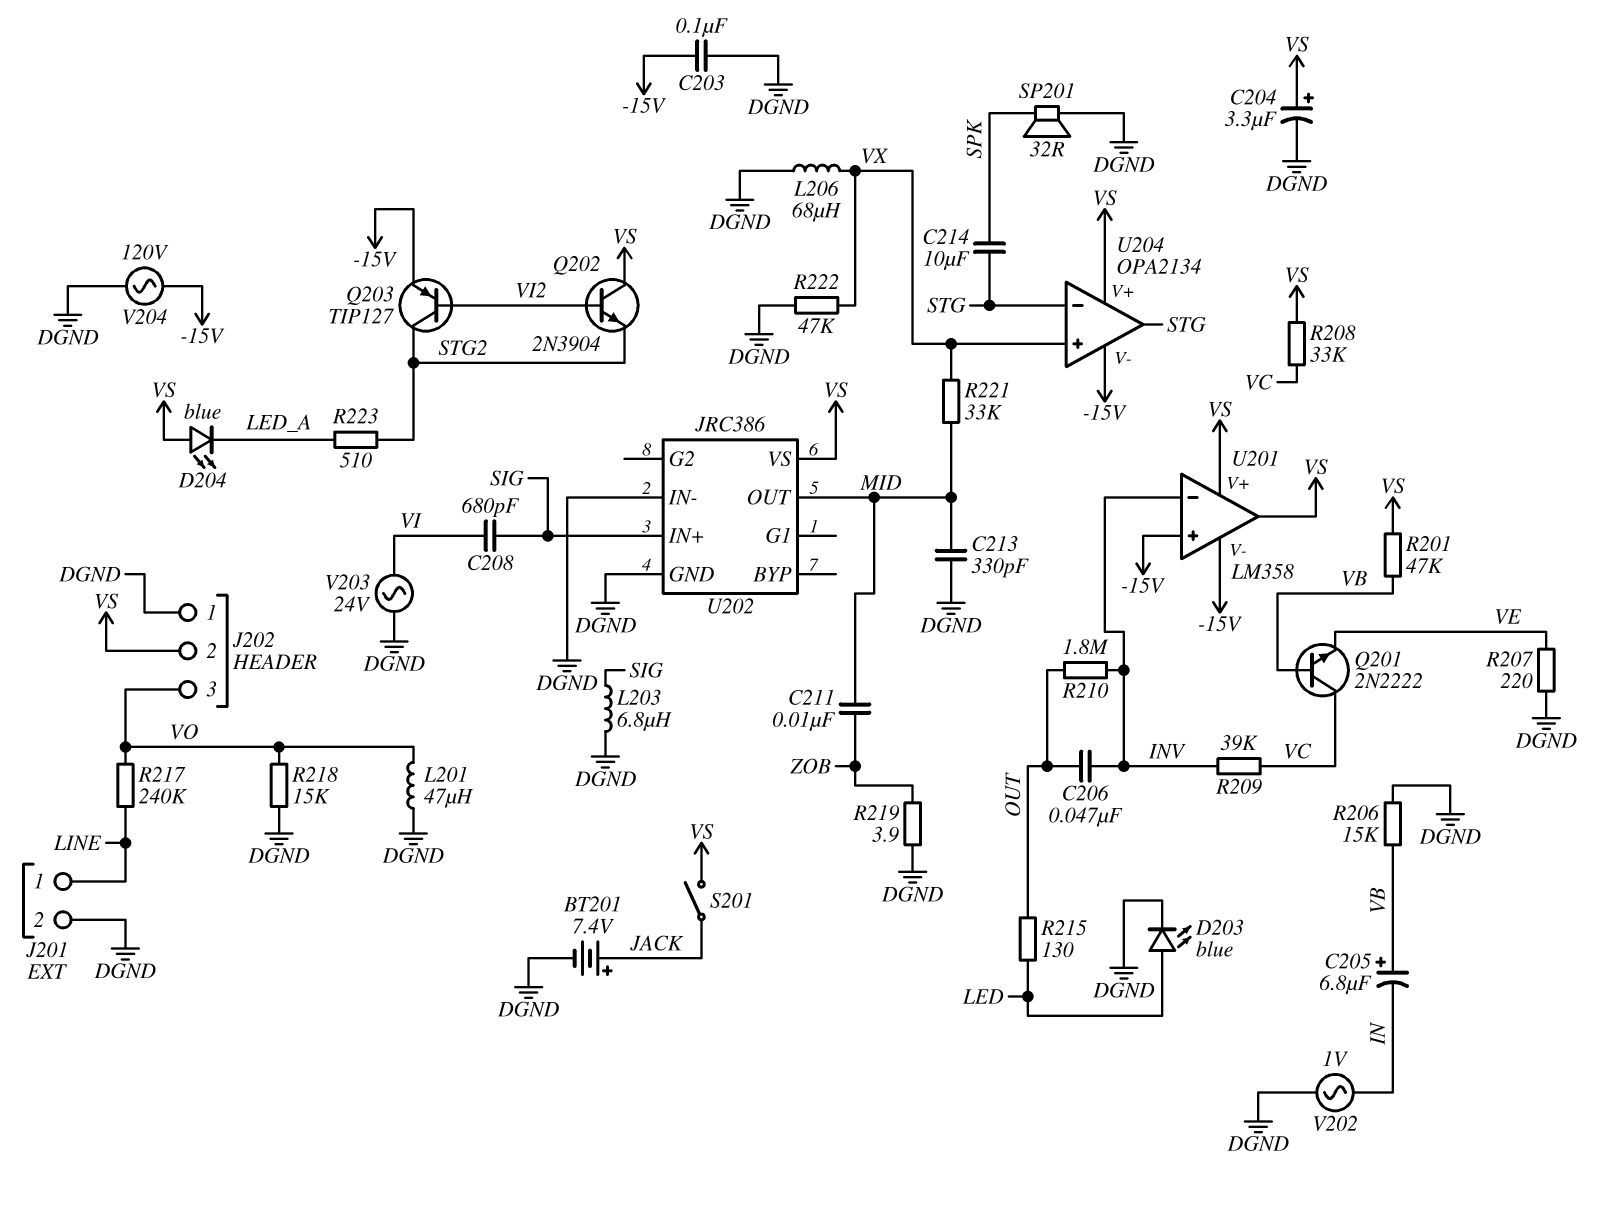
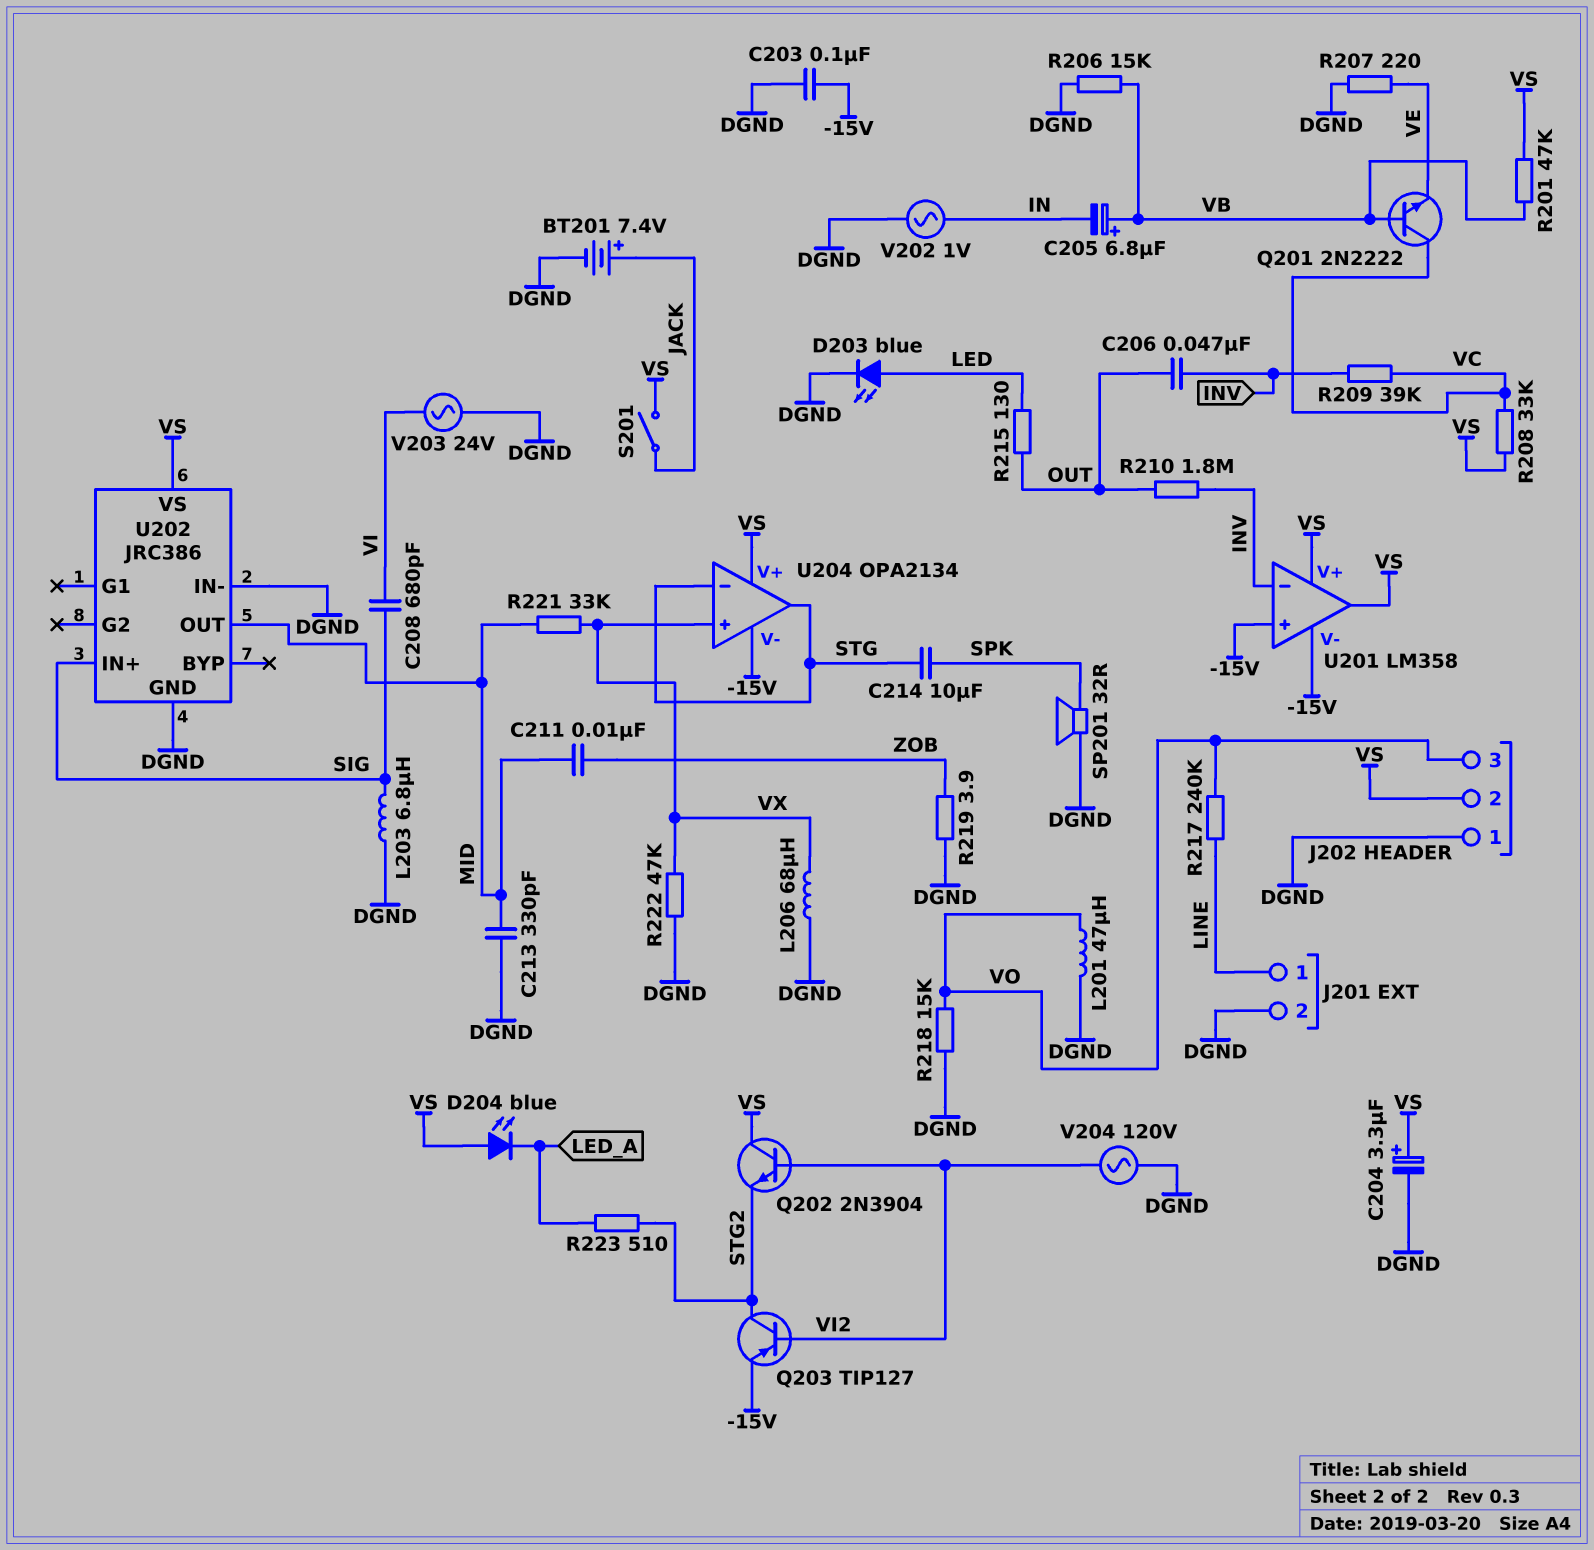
V204: AC 120V (-15V, DGND) -> AC 120V (DGND, VI2)

